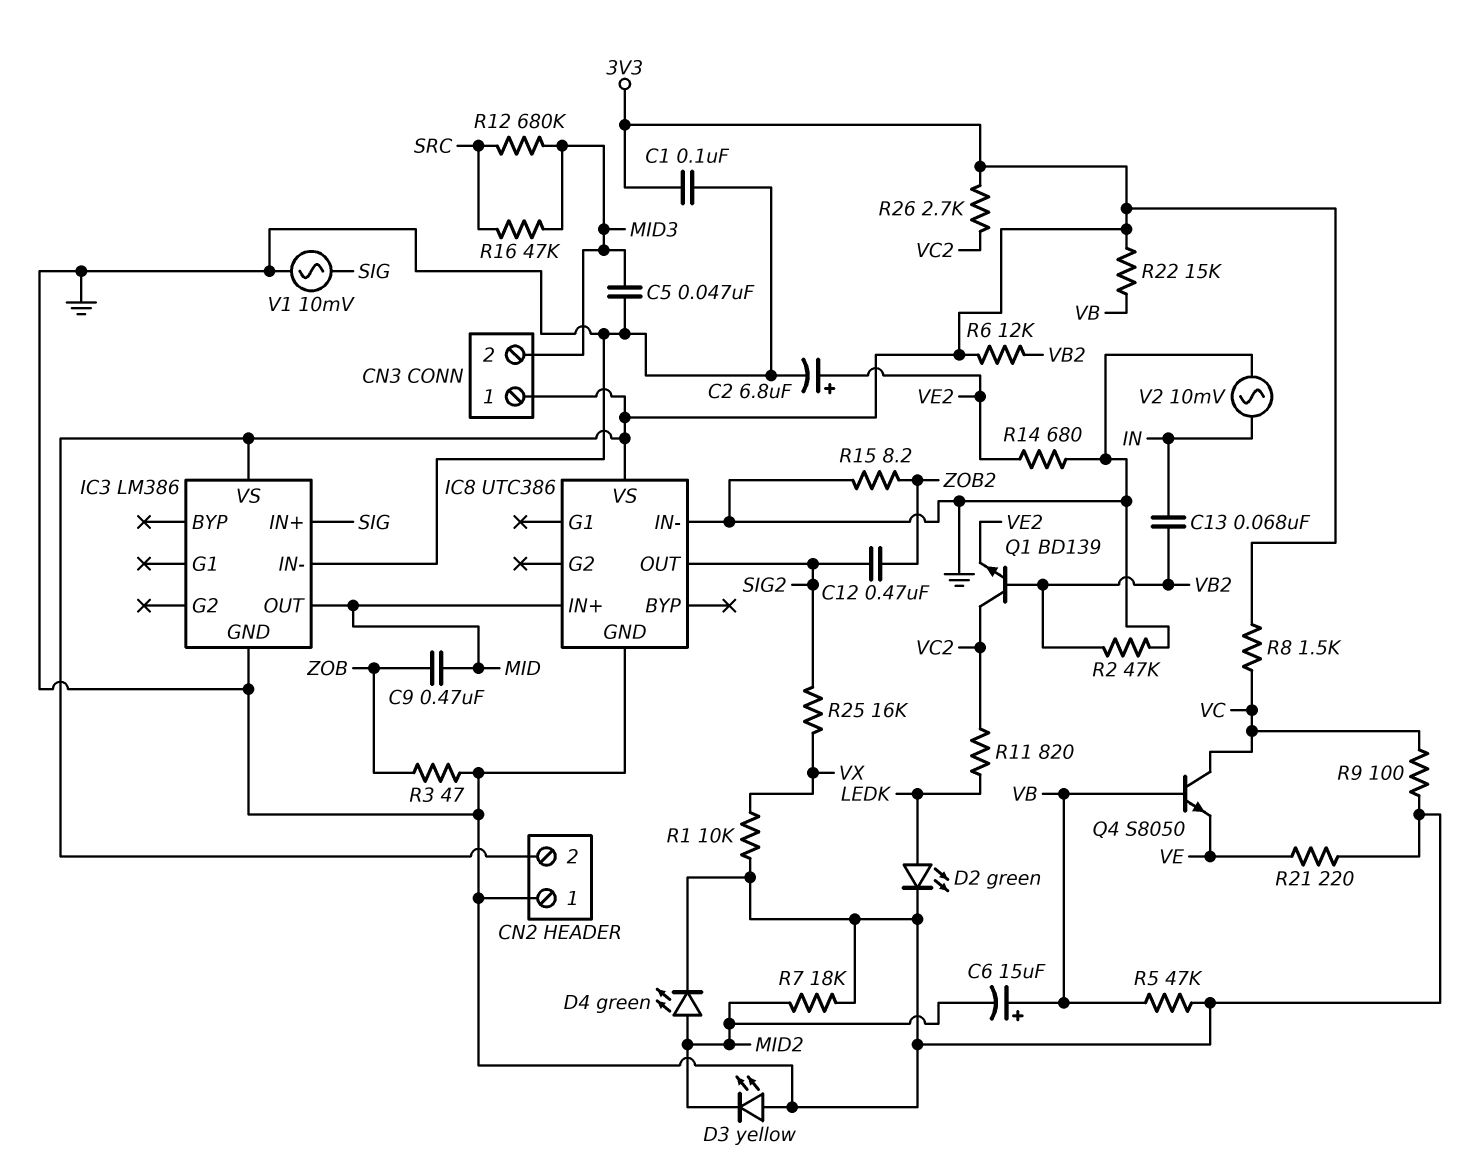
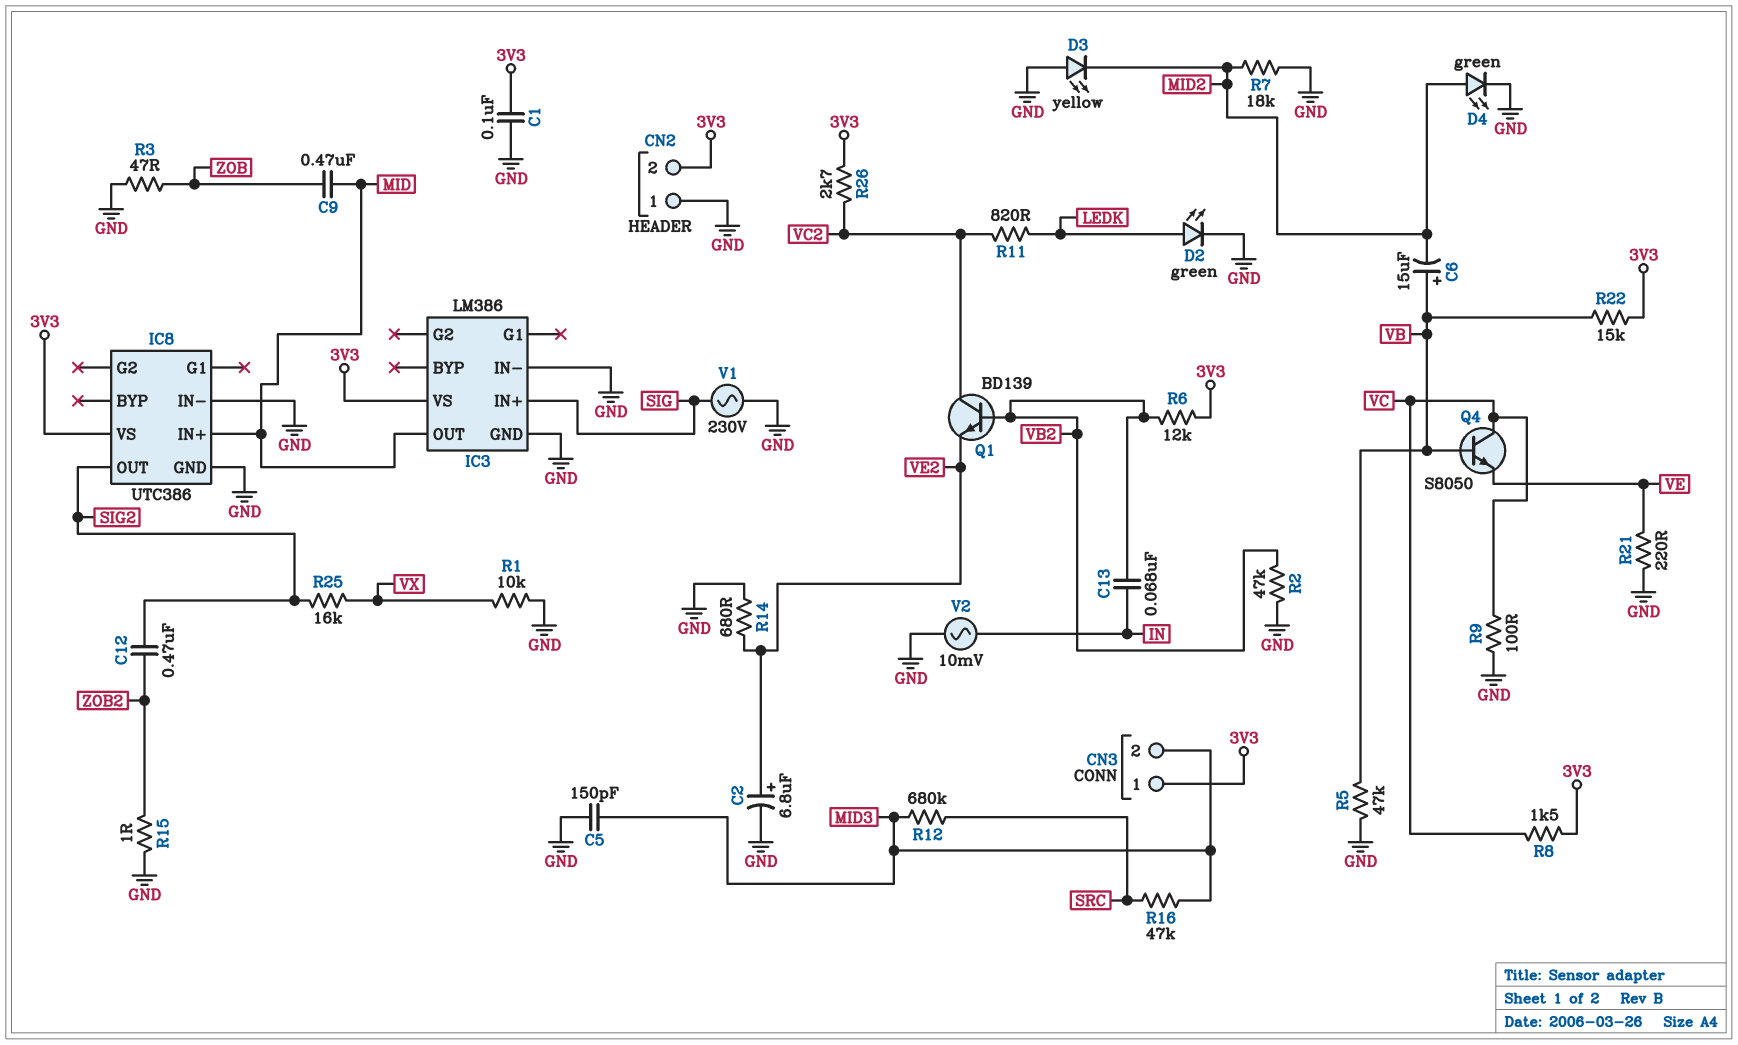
C5: 47nF (GND, MID3) -> 150pF (GND, MID3)
R15: 8.2 (GND, ZOB2) -> 1 (GND, ZOB2)
V1: AC 10mV (GND, SIG) -> AC 230V (GND, SIG)

